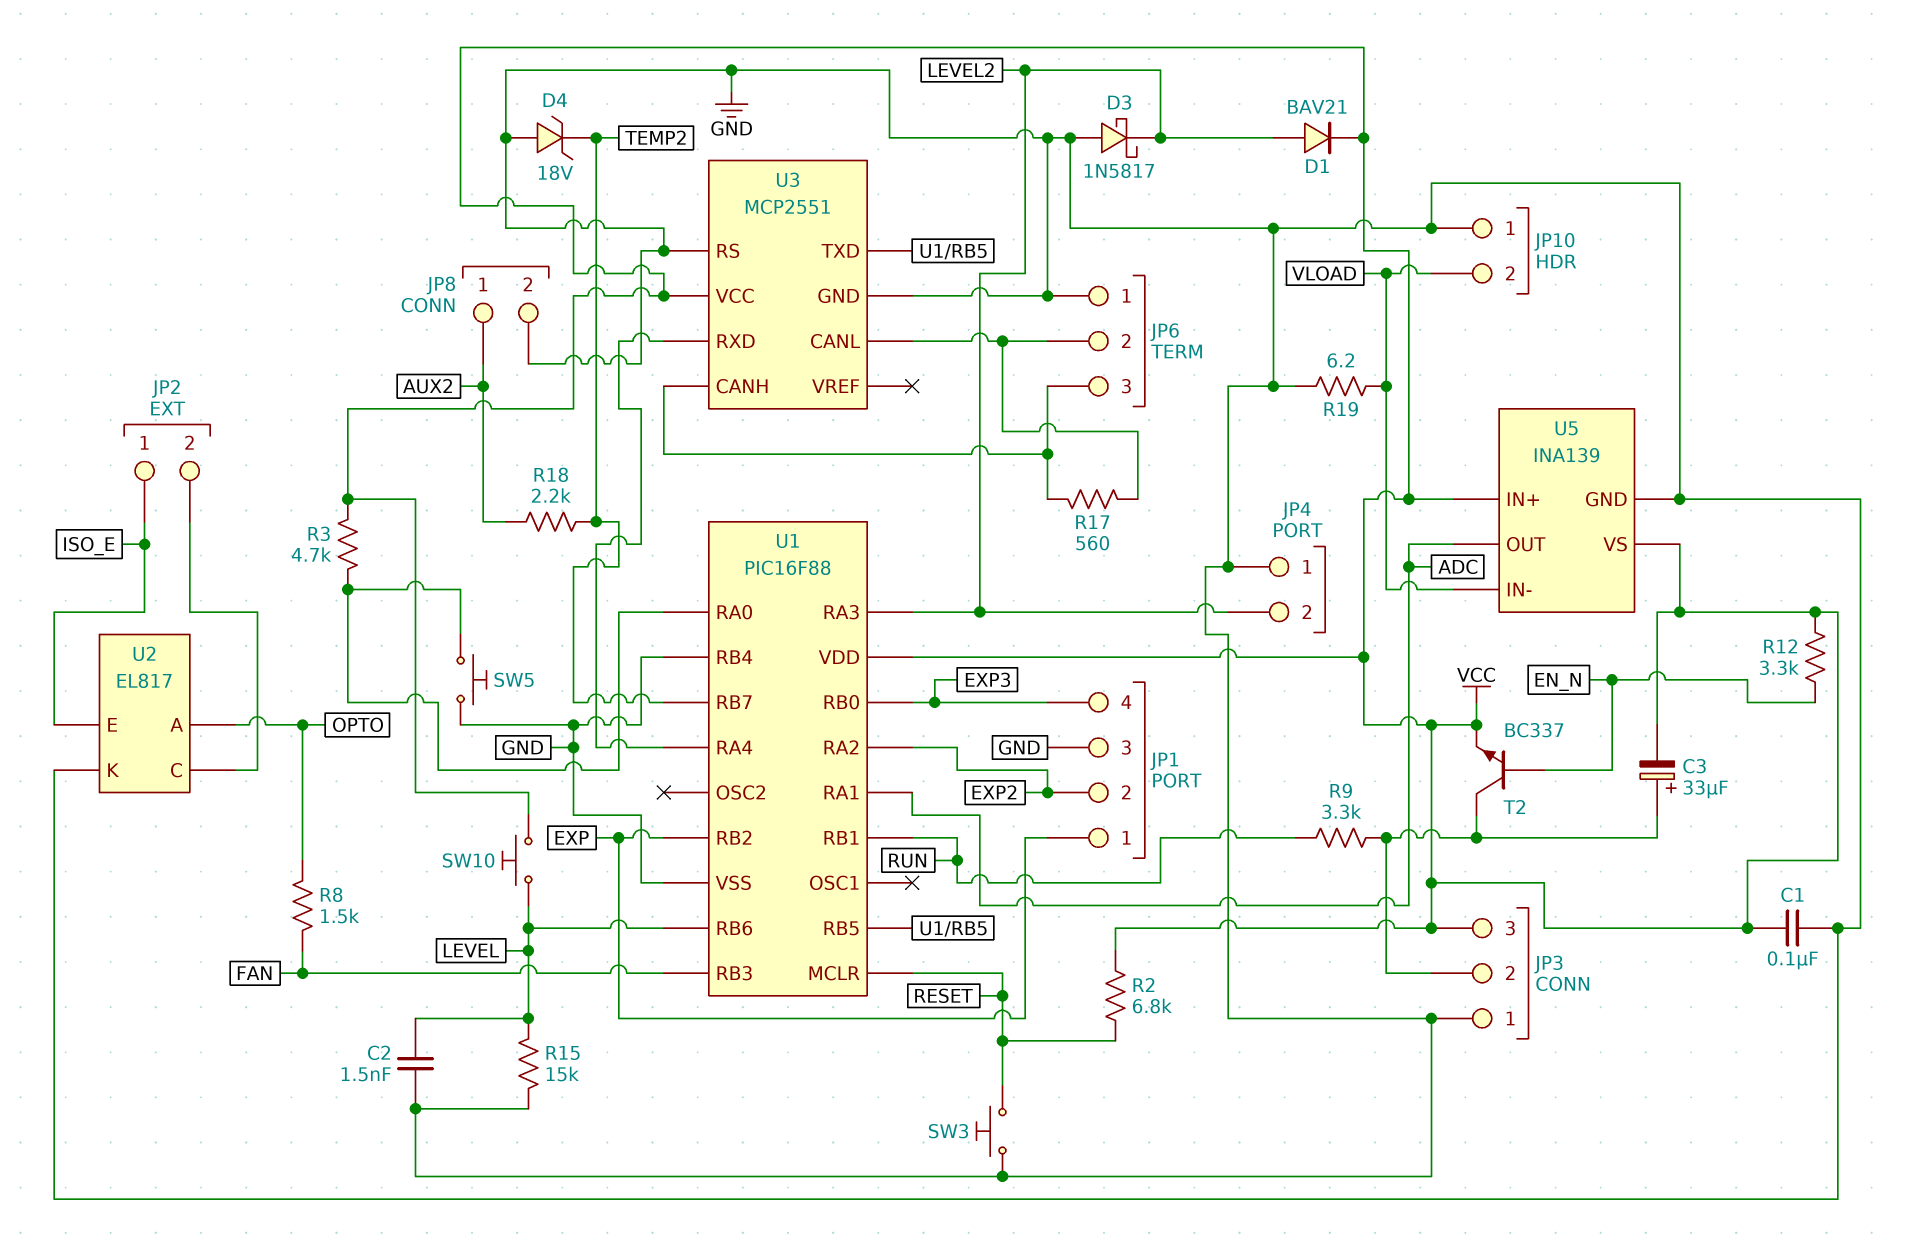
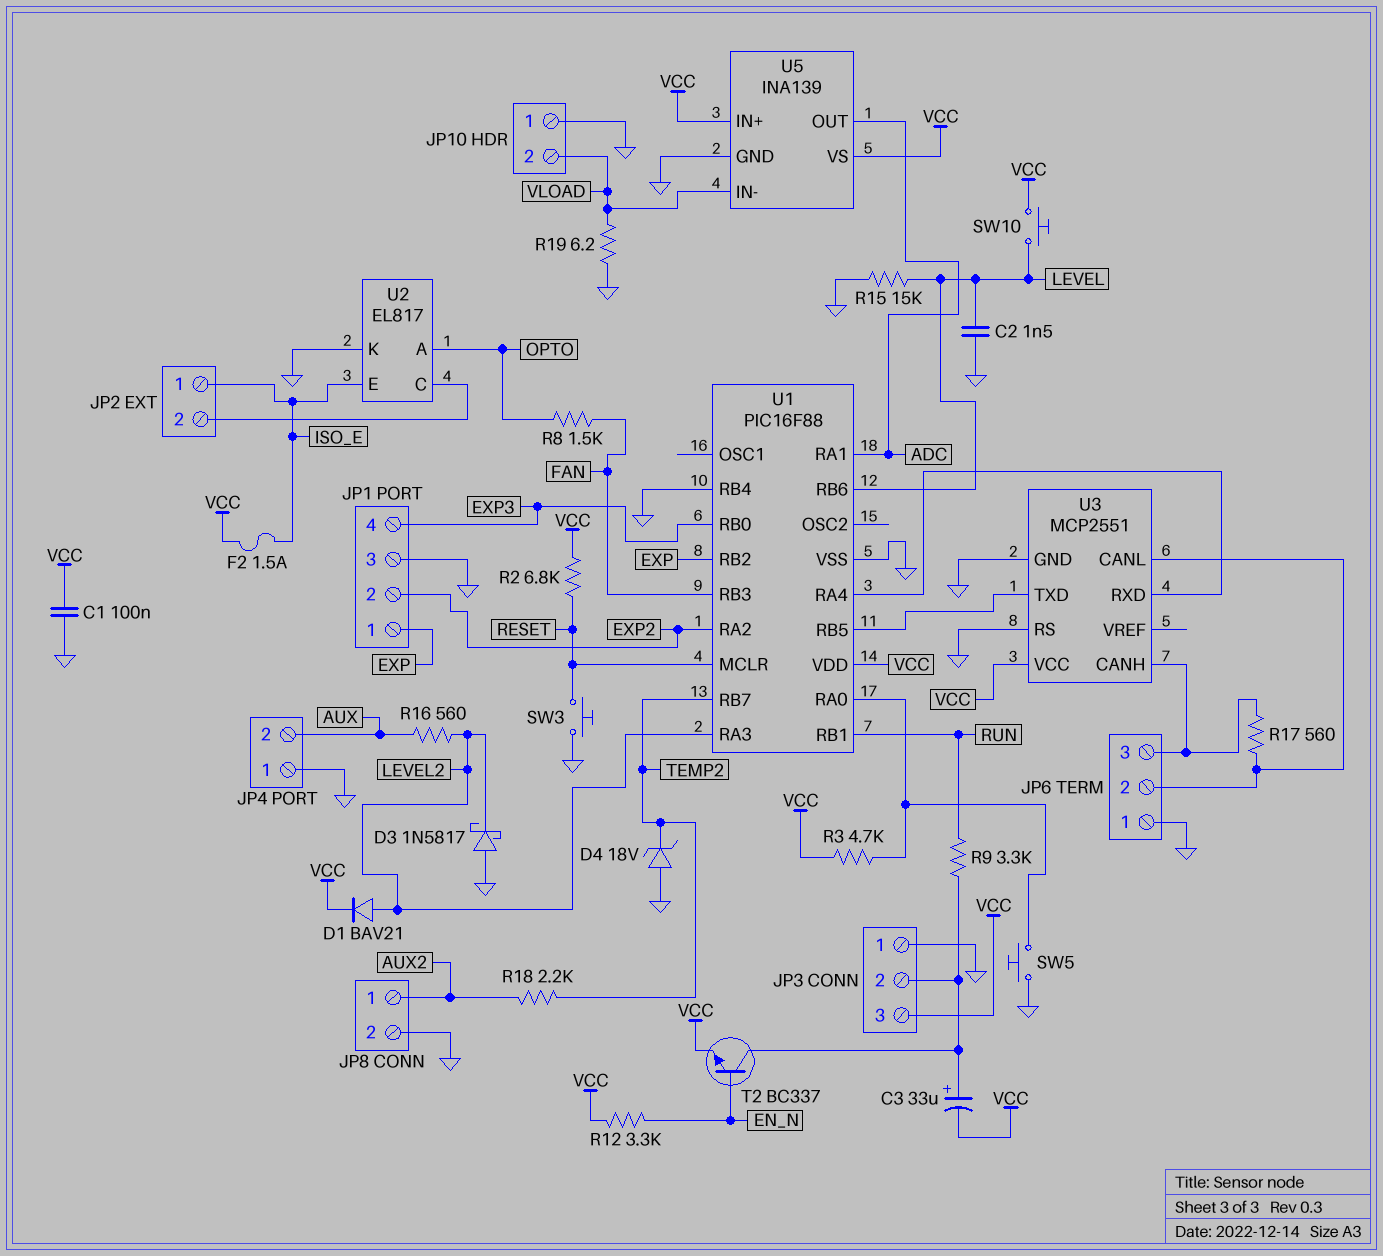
F2: none -> 1.5A (ISO_E, VCC)
JP4 pin 2: LEVEL2 -> AUX
R16: none -> 560 (AUX, LEVEL2)

